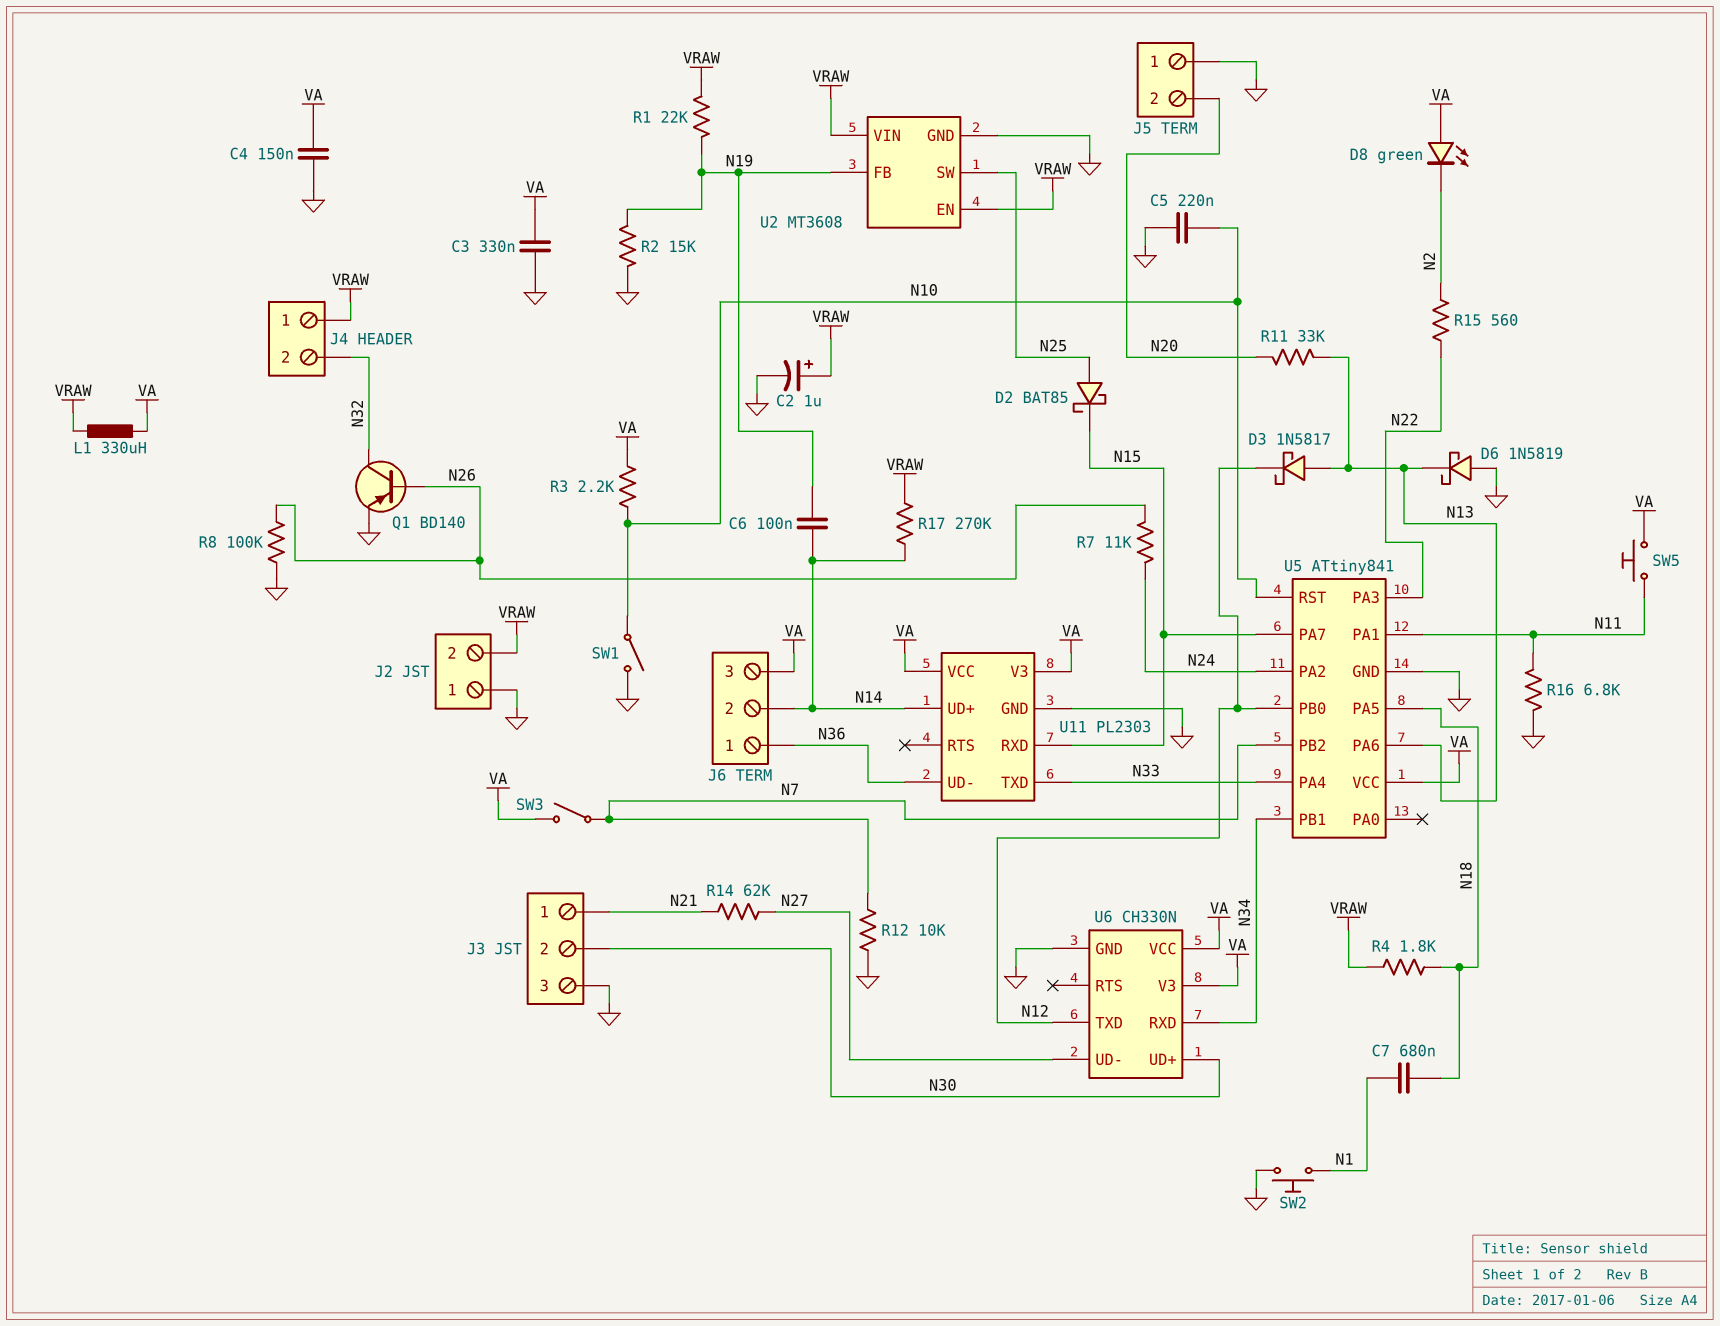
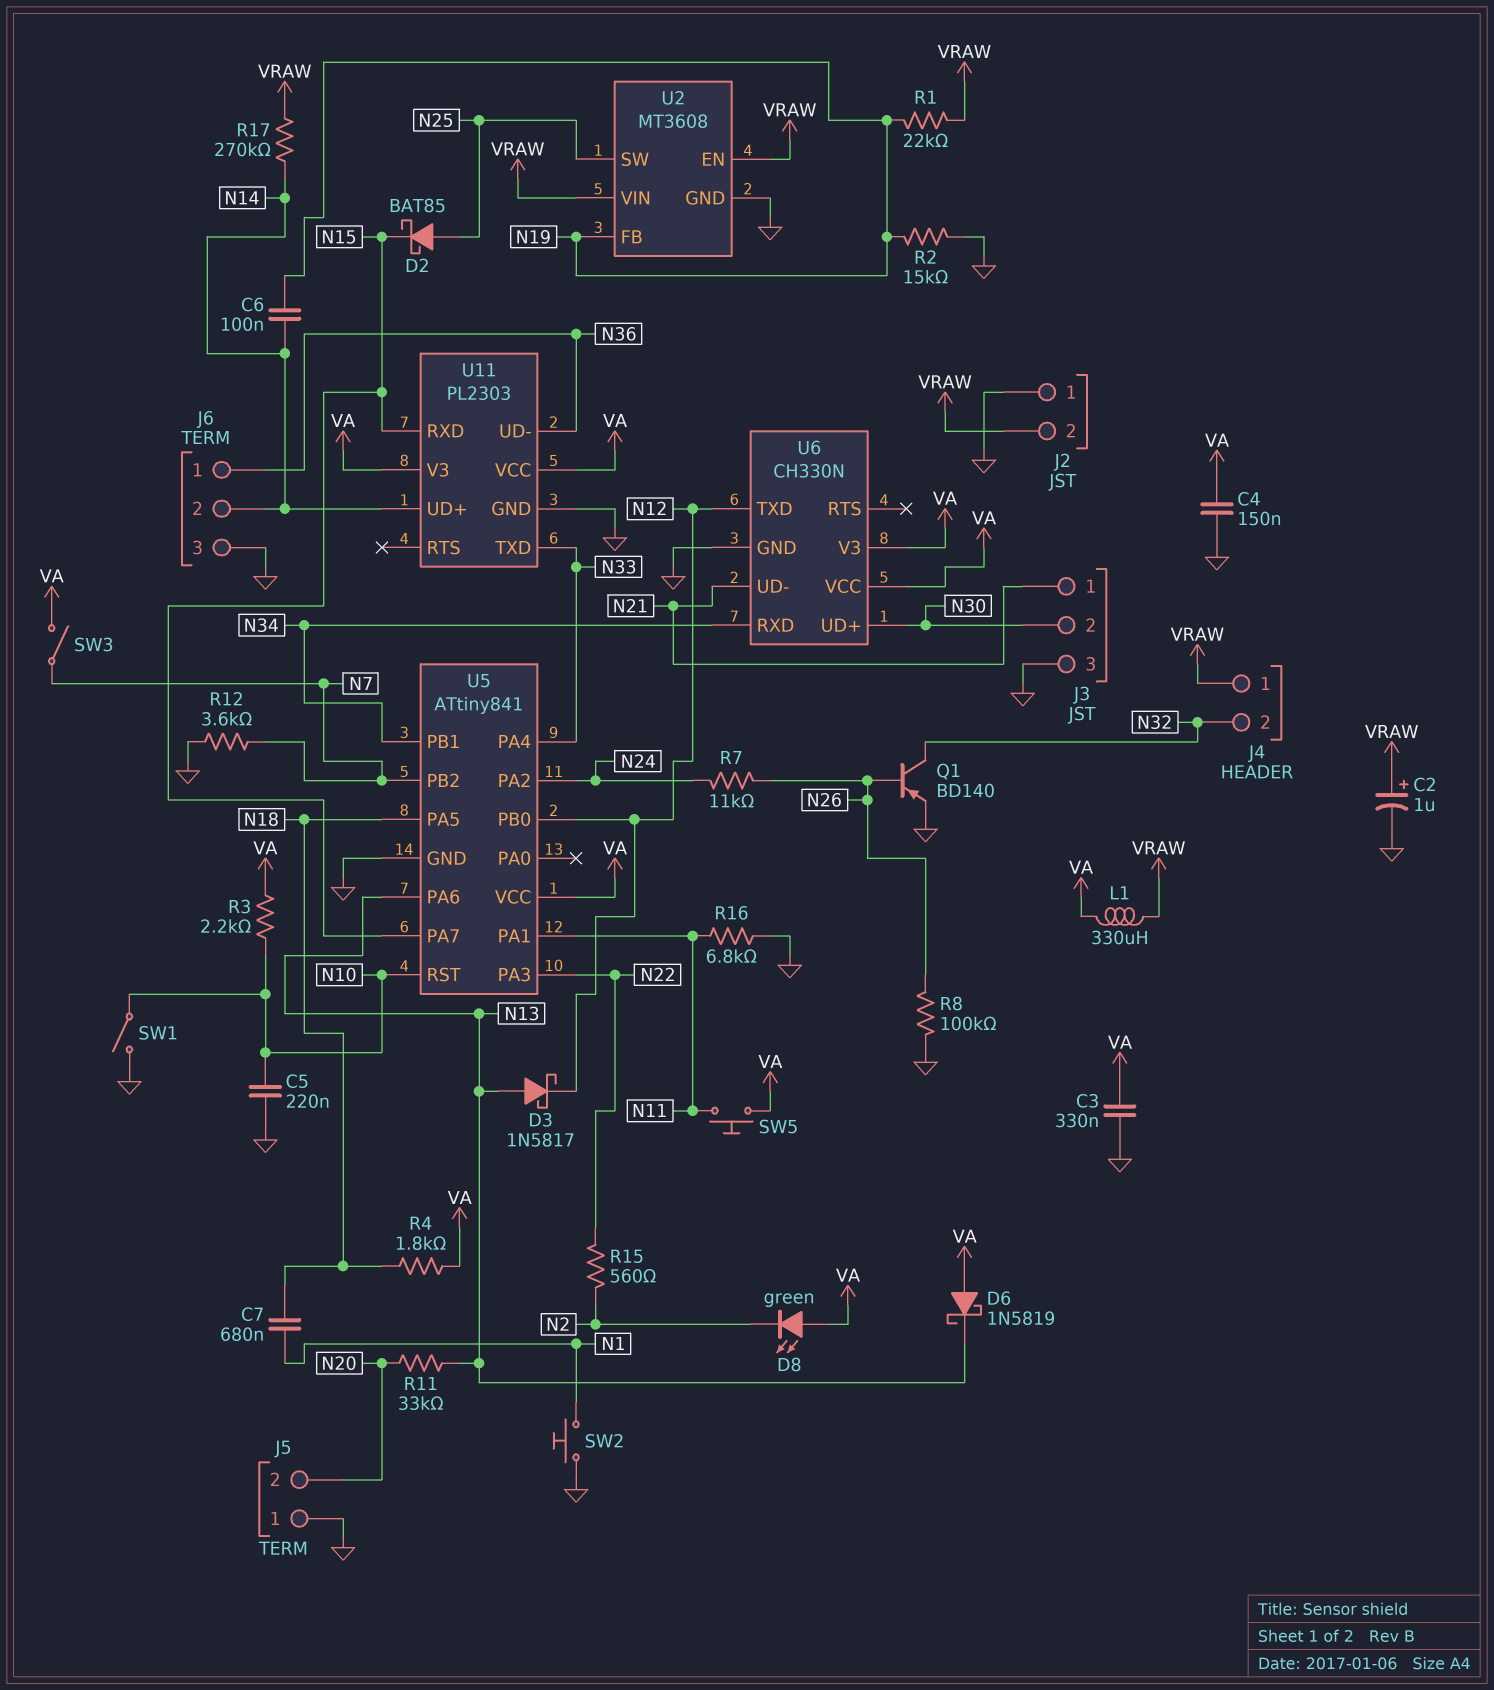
D6: schottky 1N5819 (A GND, K N13) -> schottky 1N5819 (A VA, K N13)
J6 pin 3: VA -> GND
R4: 1.8k (N18, VRAW) -> 1.8k (N18, VA)
R12: 10k (GND, N7) -> 3.6k (GND, N7)
R14: 62k (N21, N27) -> none
U6 pin UD-: N27 -> N21

